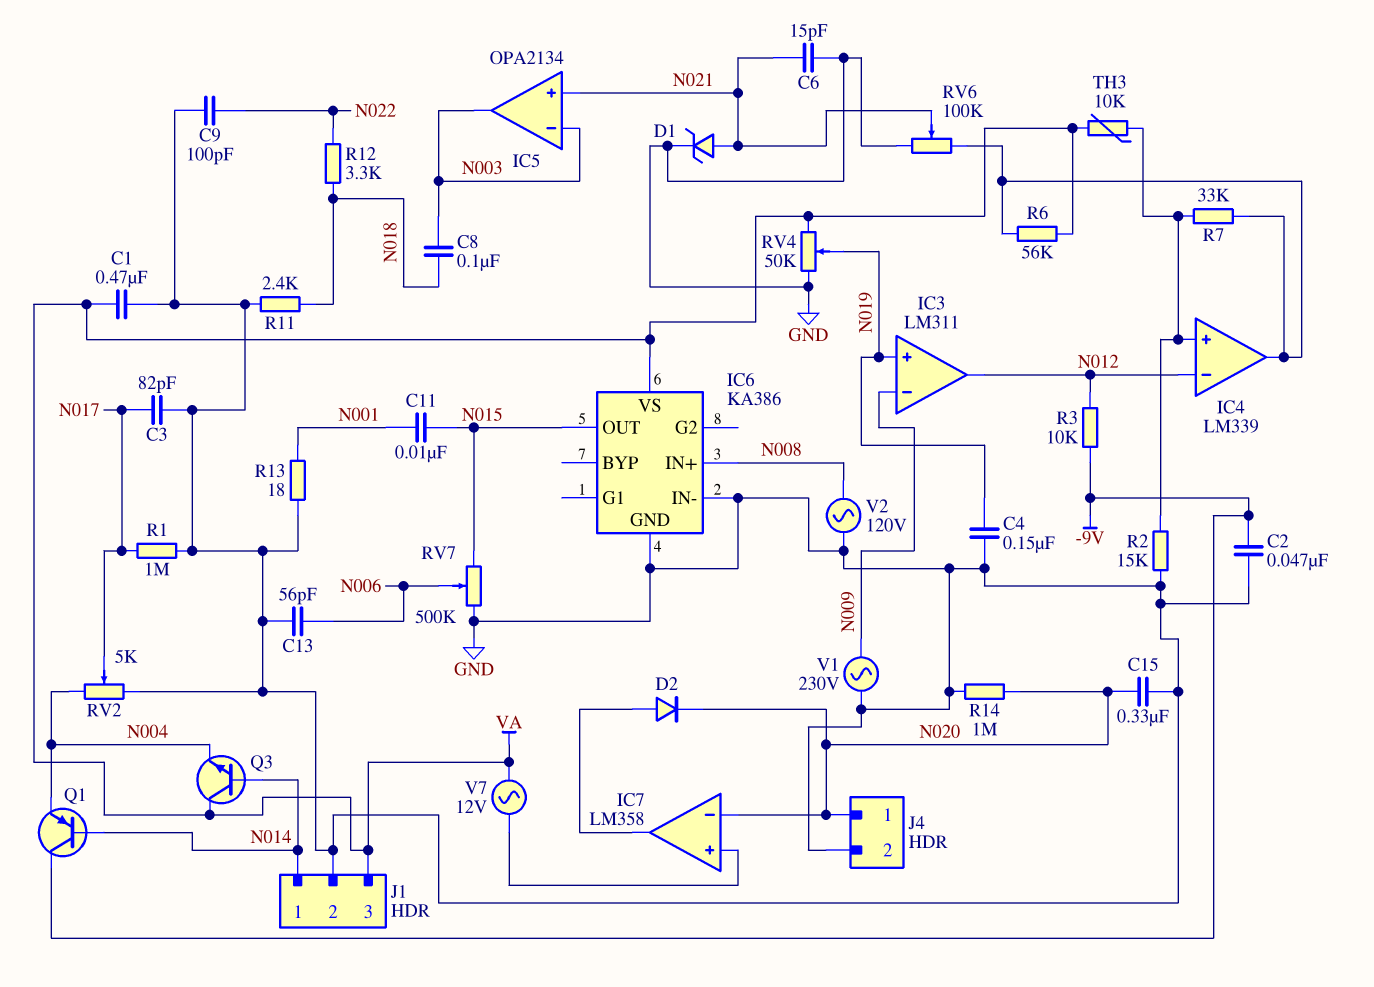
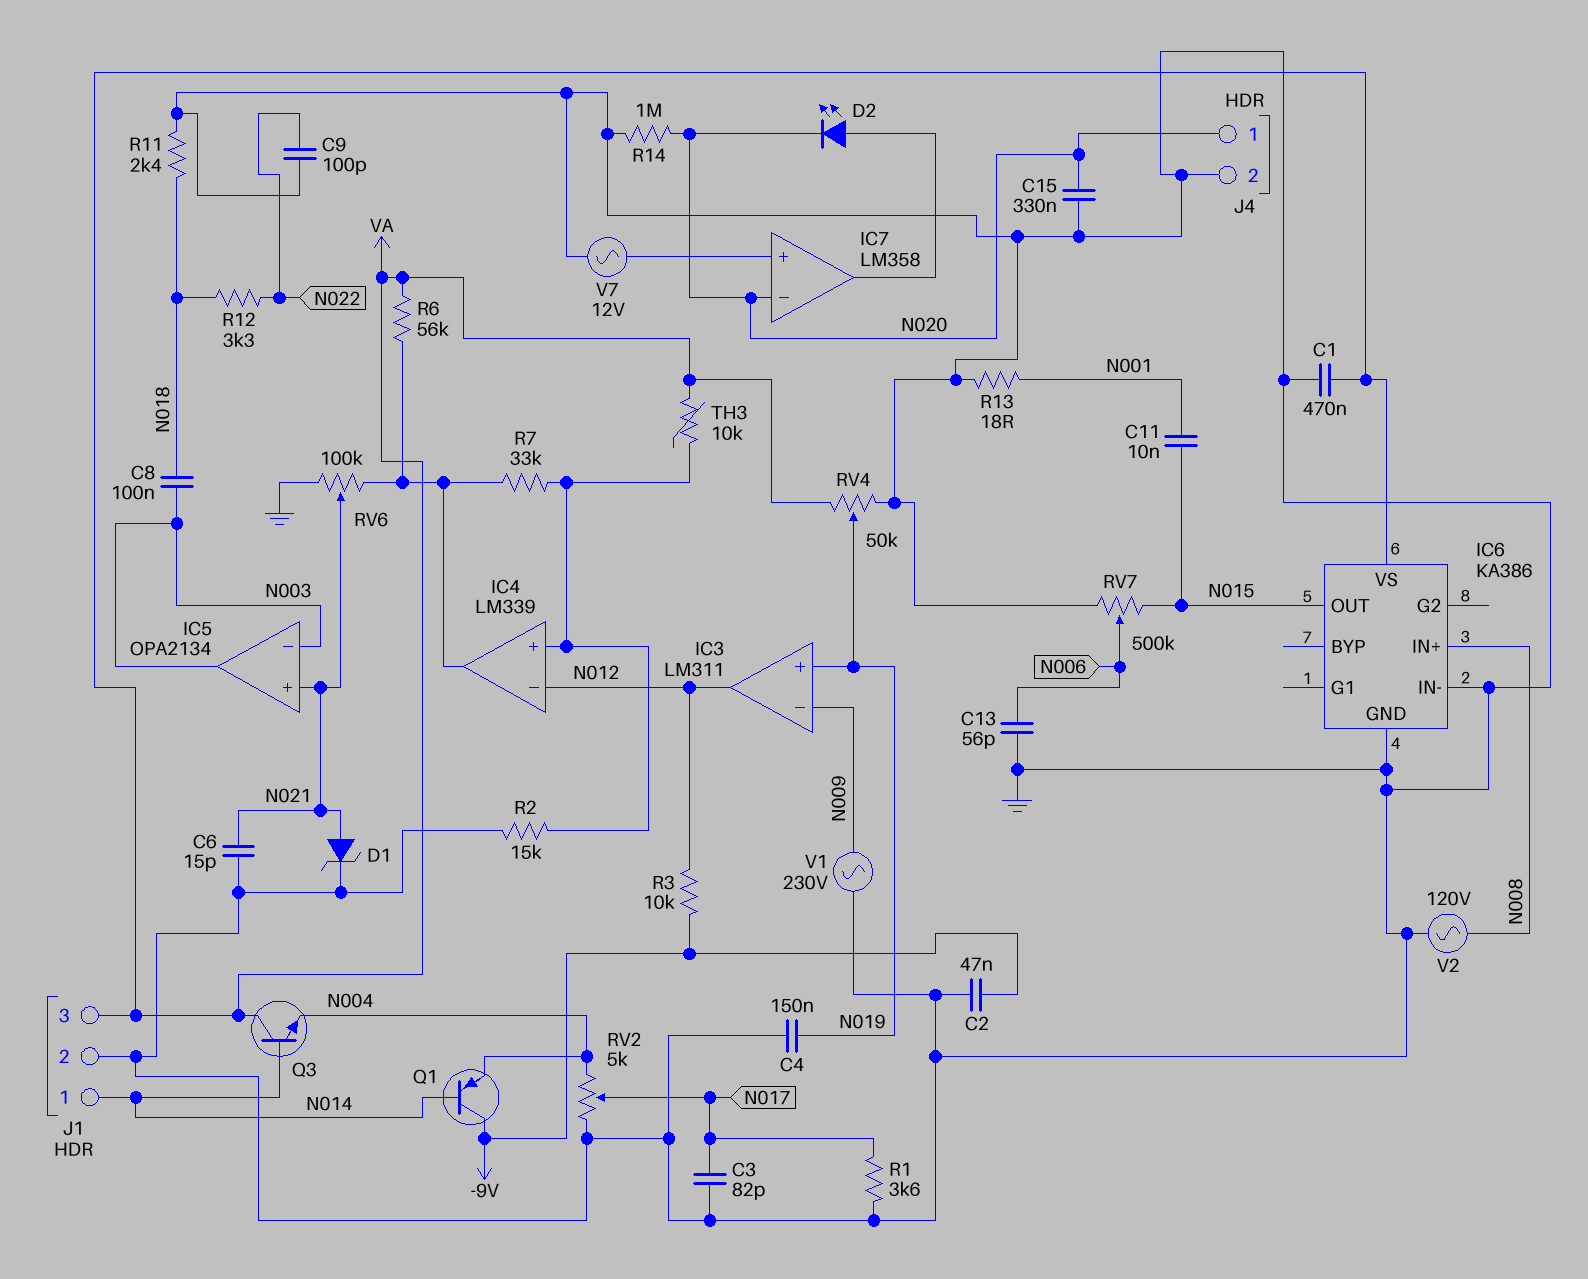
D2: diode (A IC7/out, K N020) -> LED (A IC7/out, K N020)
R1: 1M (GND, N017) -> 3.6k (GND, N017)
V7: AC 12V (IC7/in+, VA) -> AC 12V (GND, IC7/in+)

